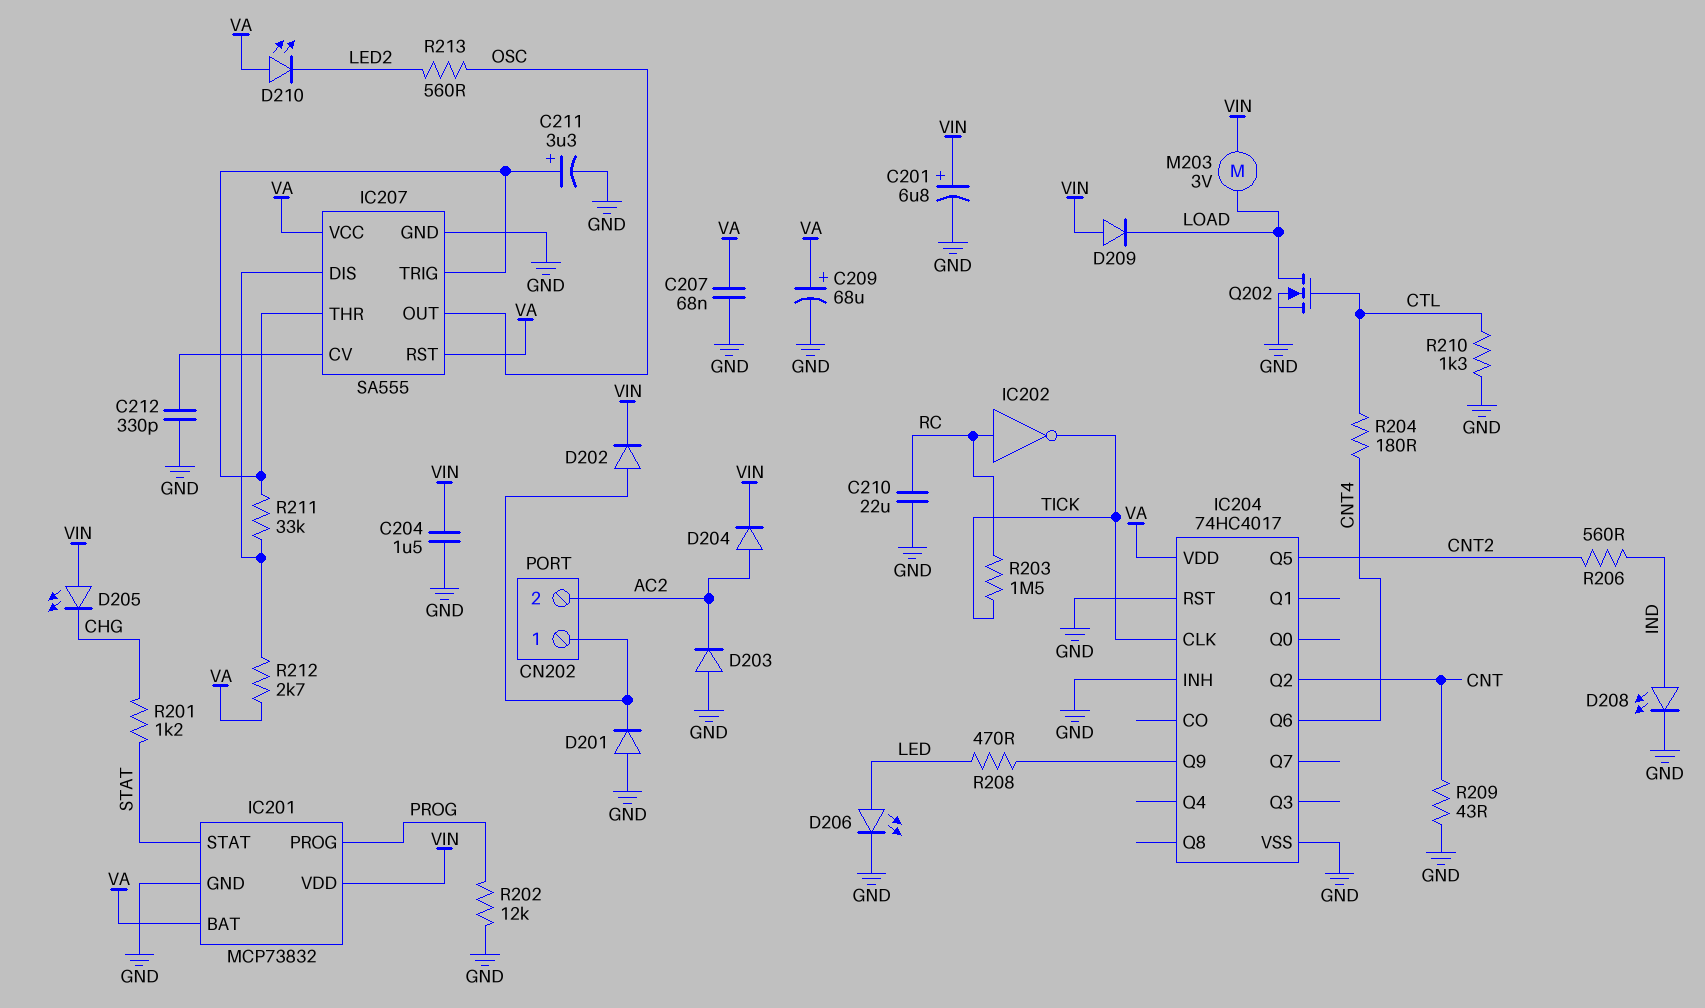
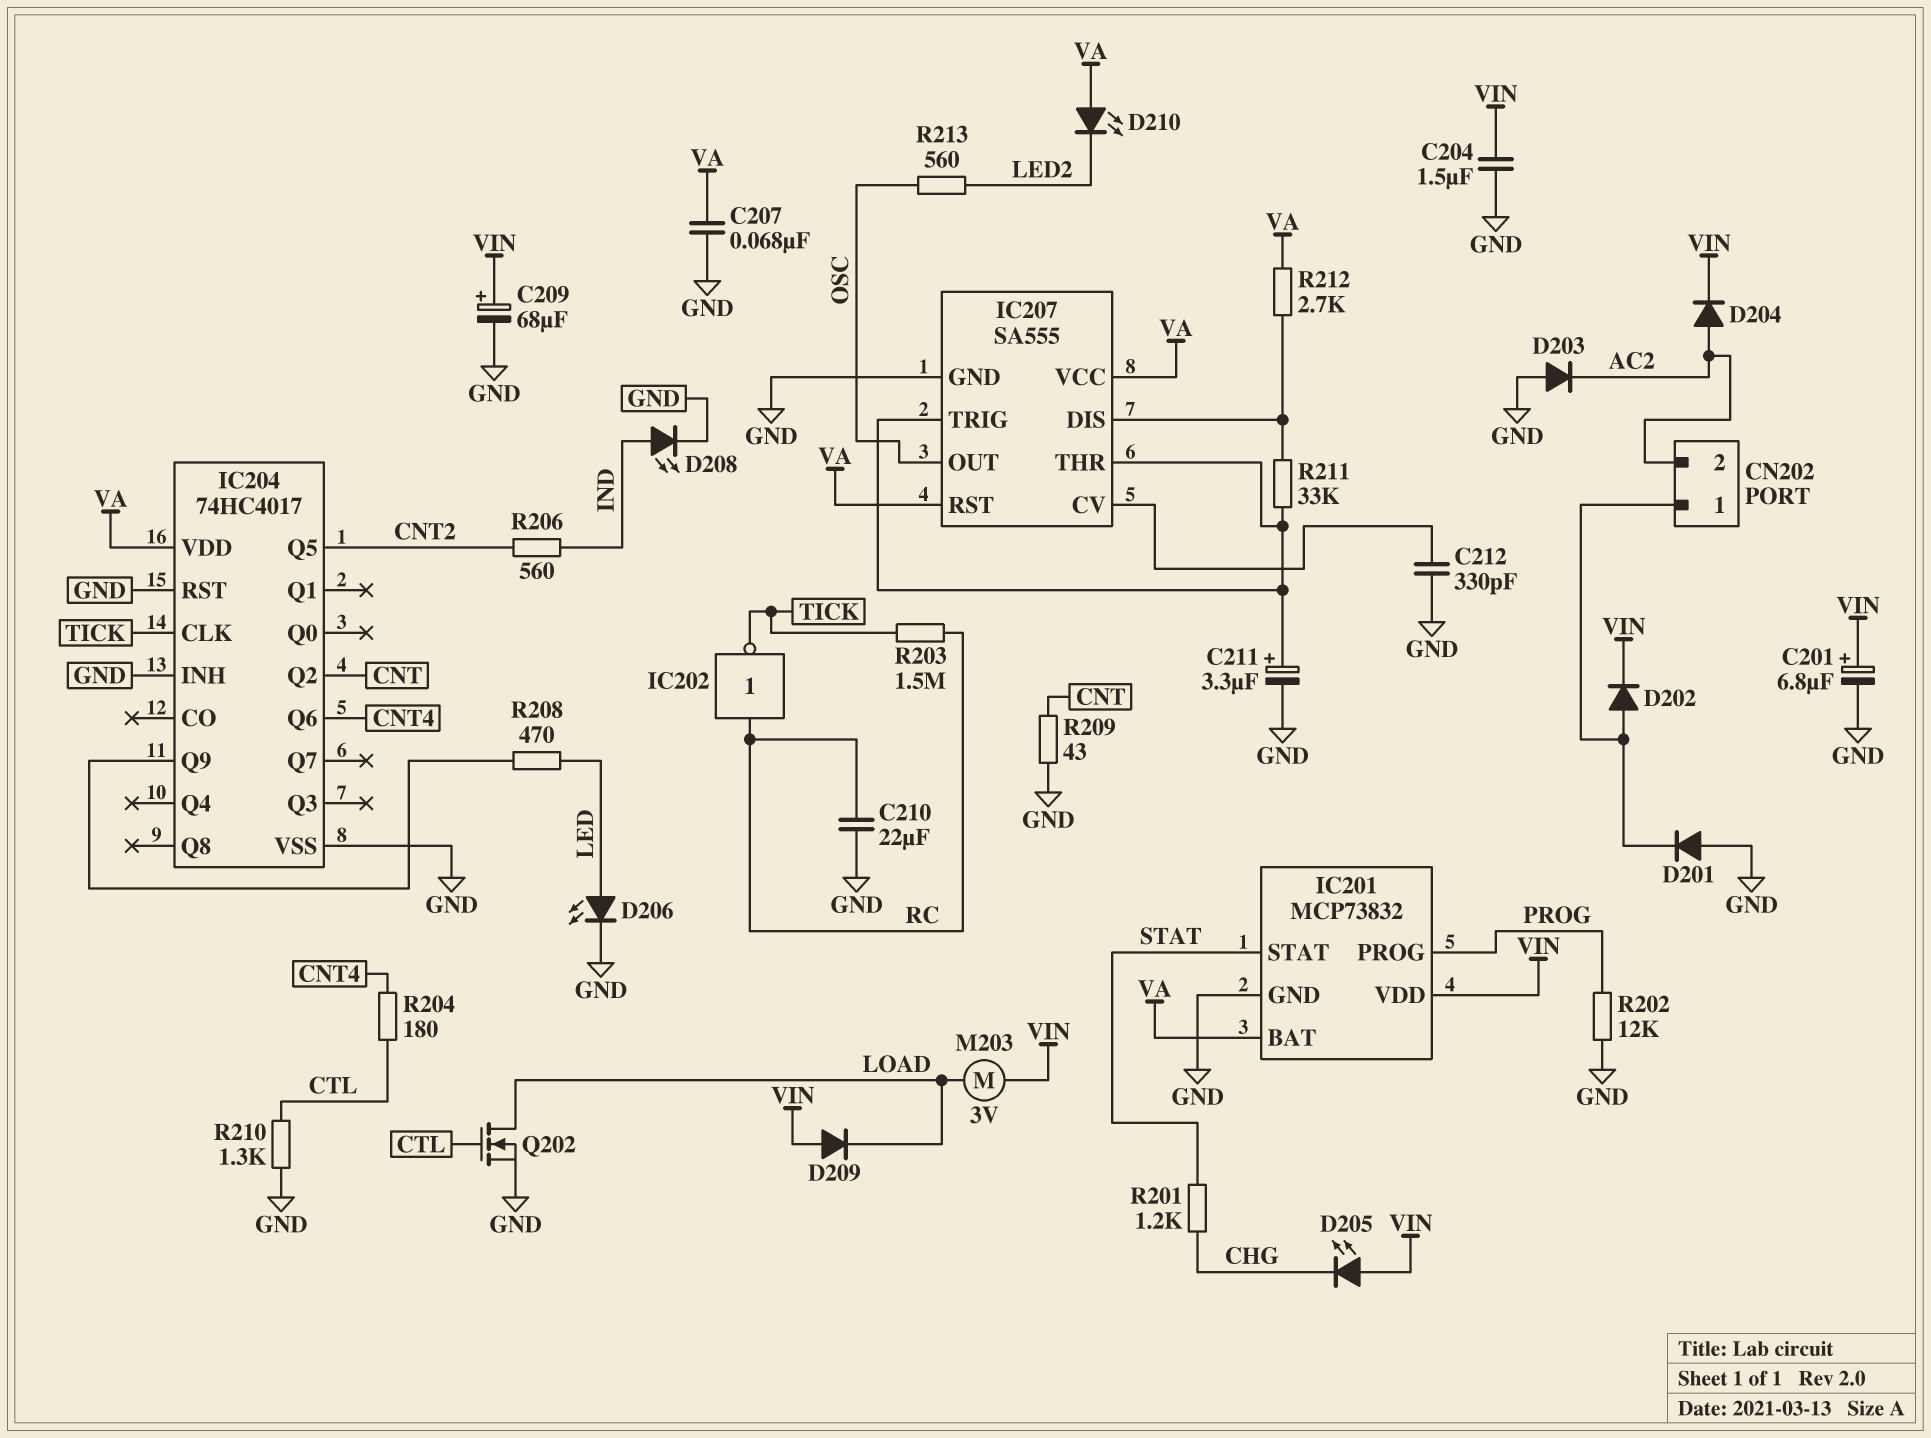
C209: 68uF (plus VA, minus GND) -> 68uF (plus VIN, minus GND)

